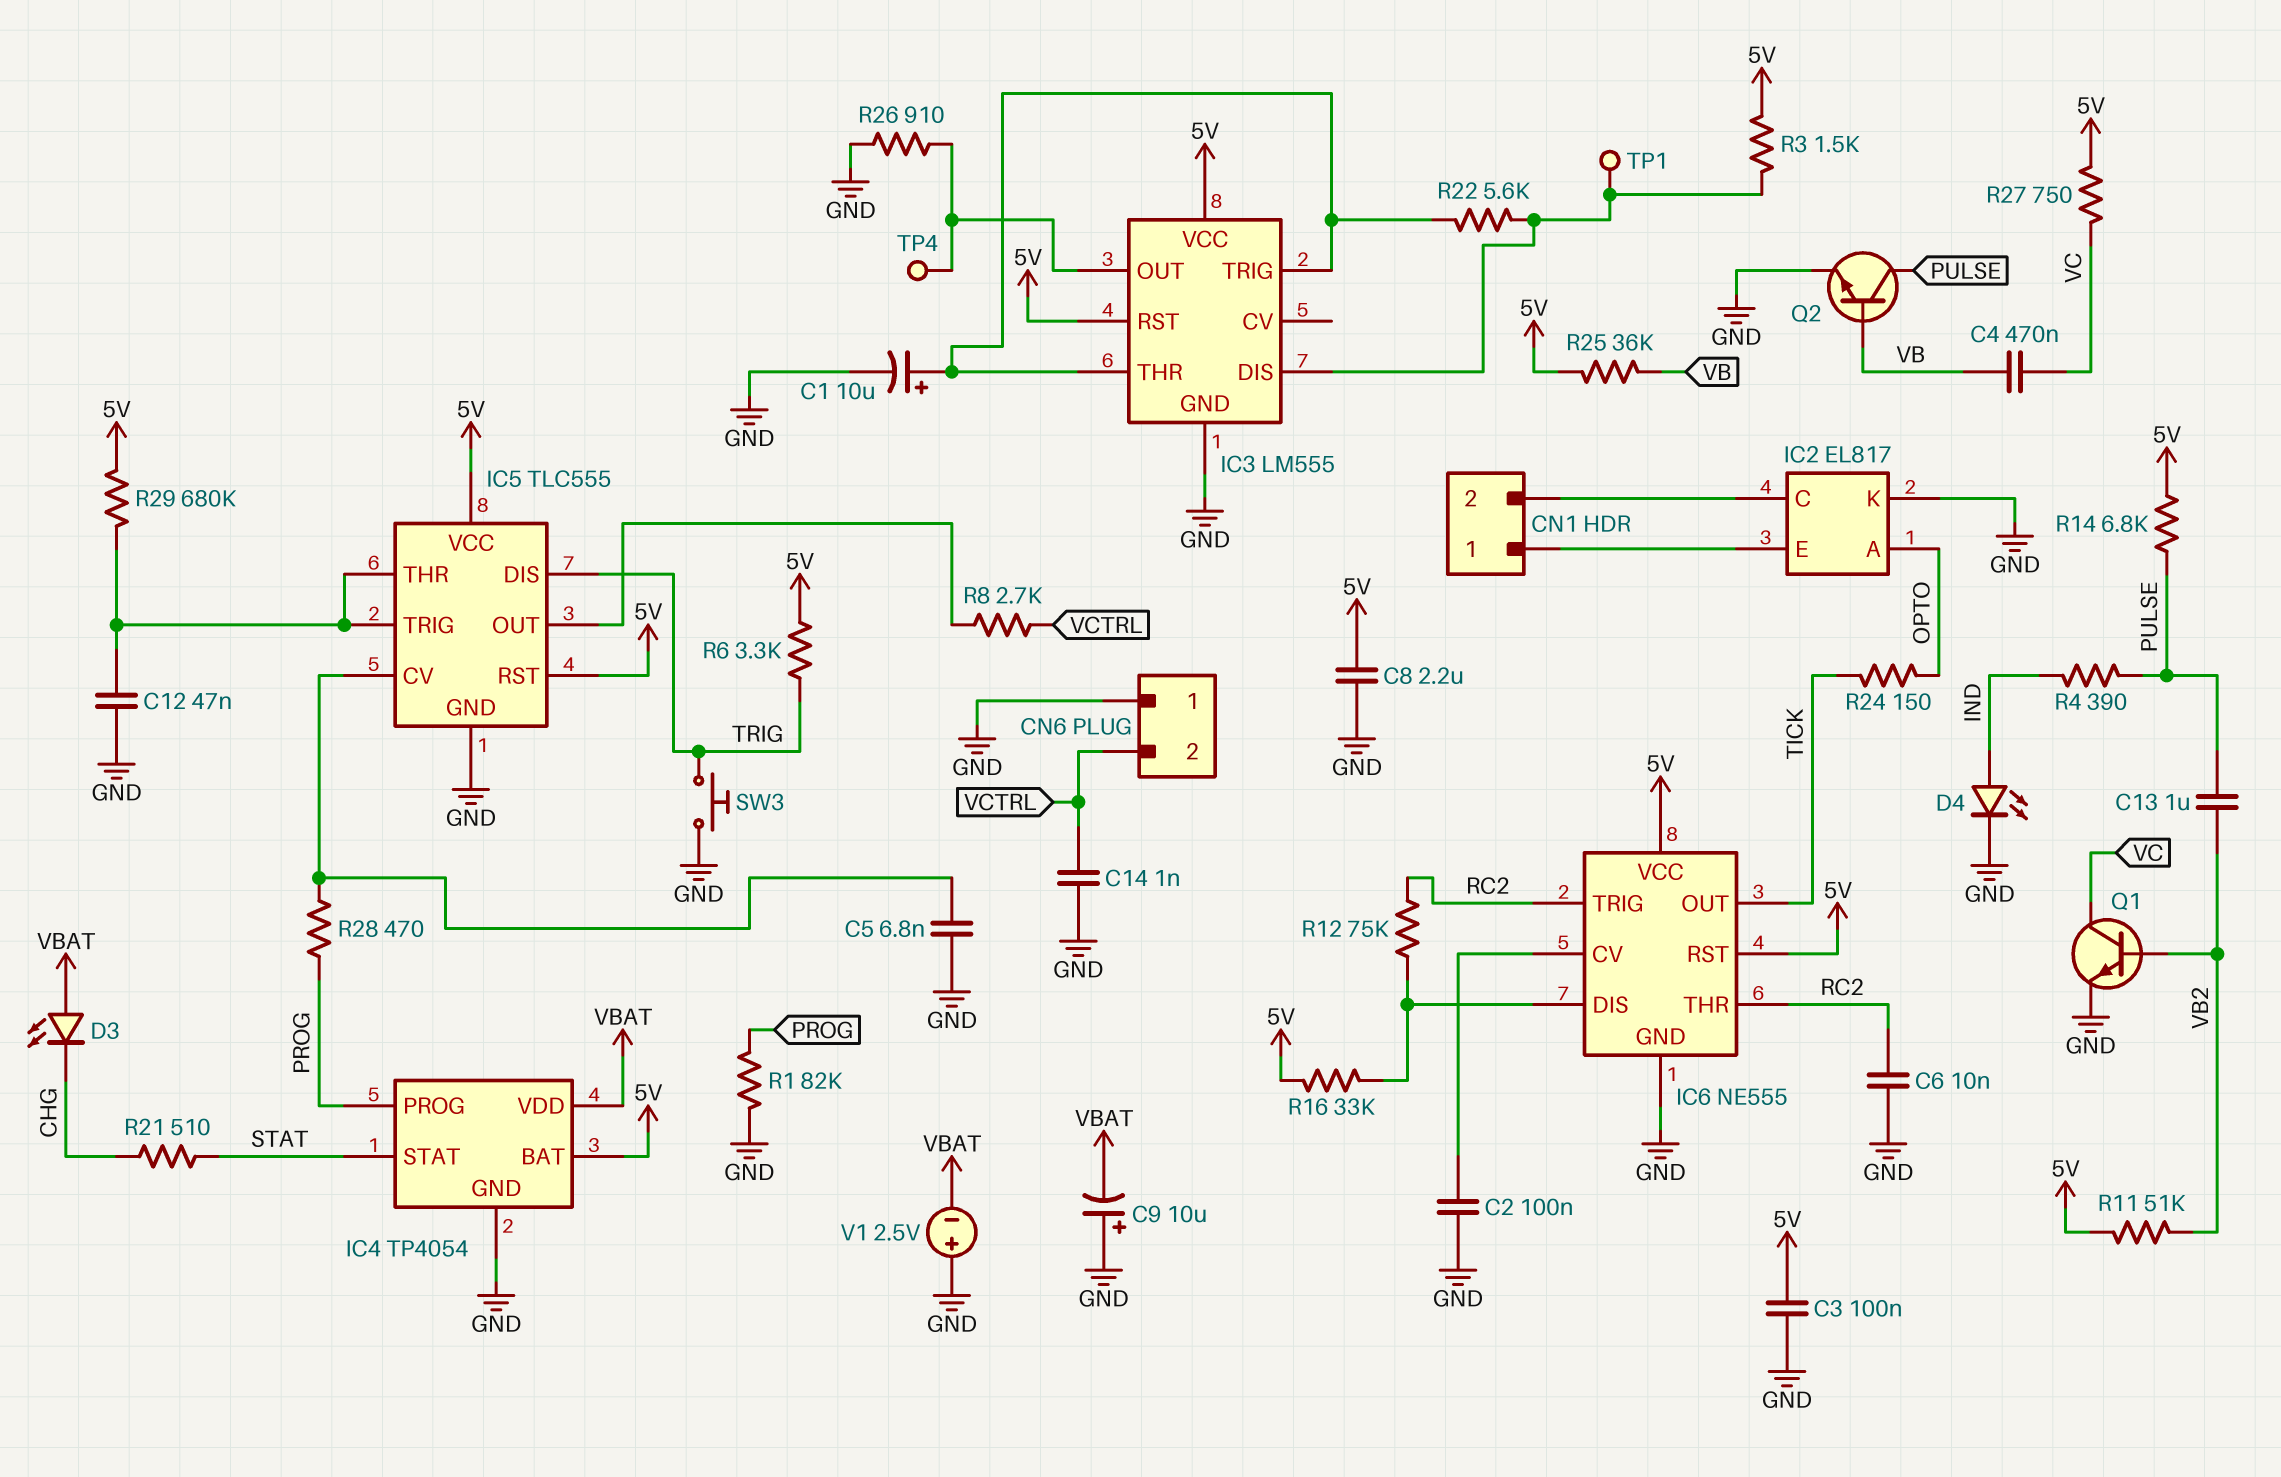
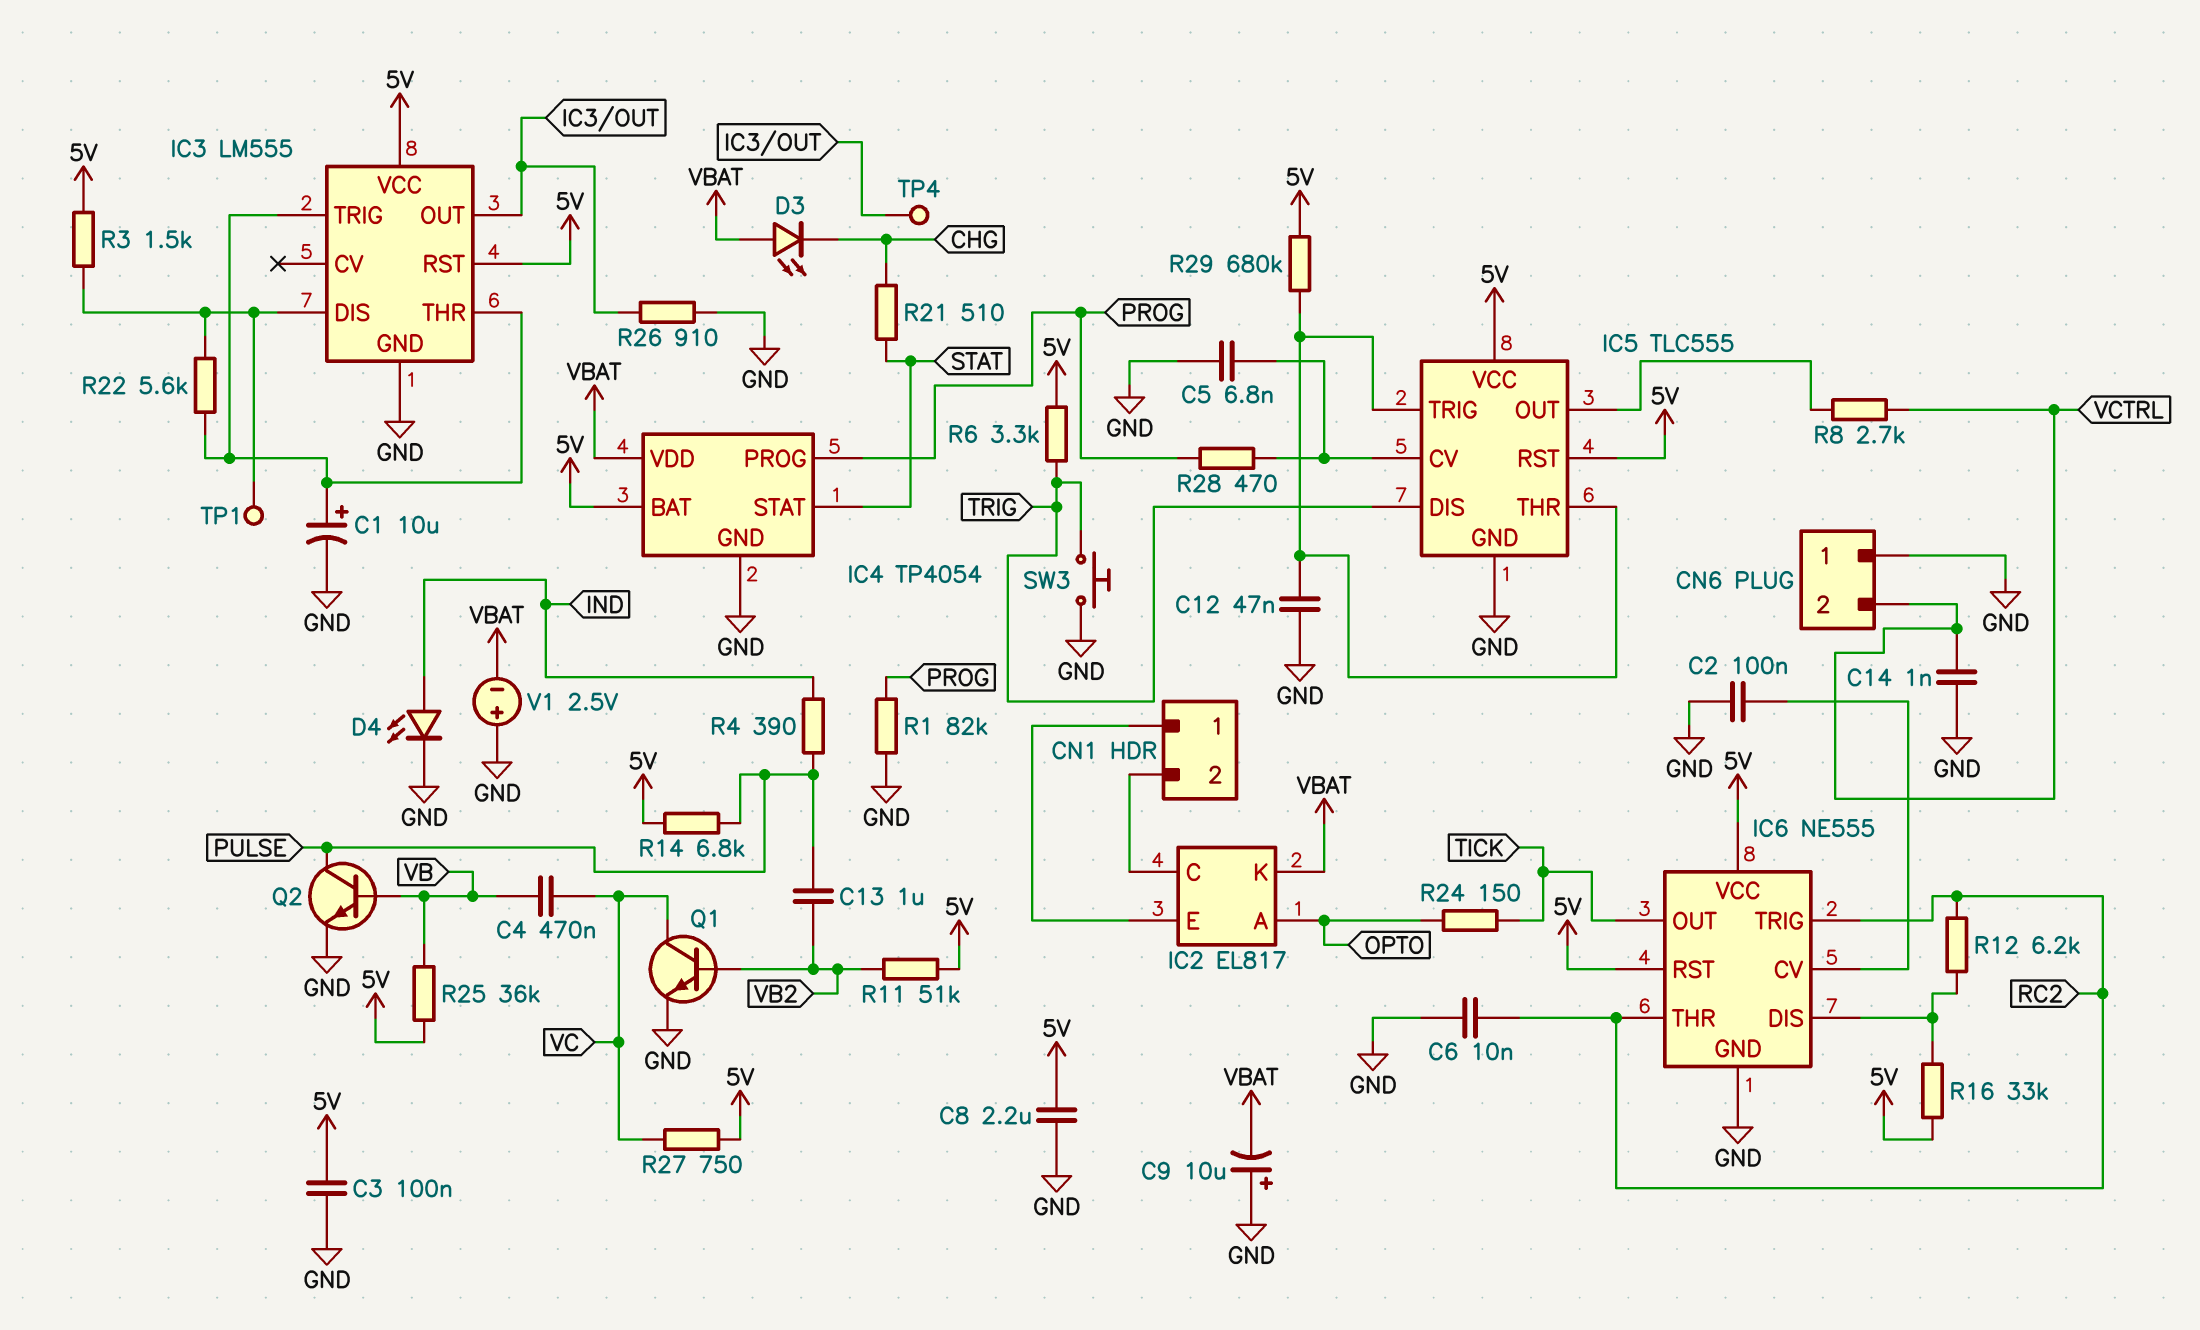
IC2 pin K: GND -> VBAT
R12: 75k (IC6/DIS, RC2) -> 6.2k (IC6/DIS, RC2)

